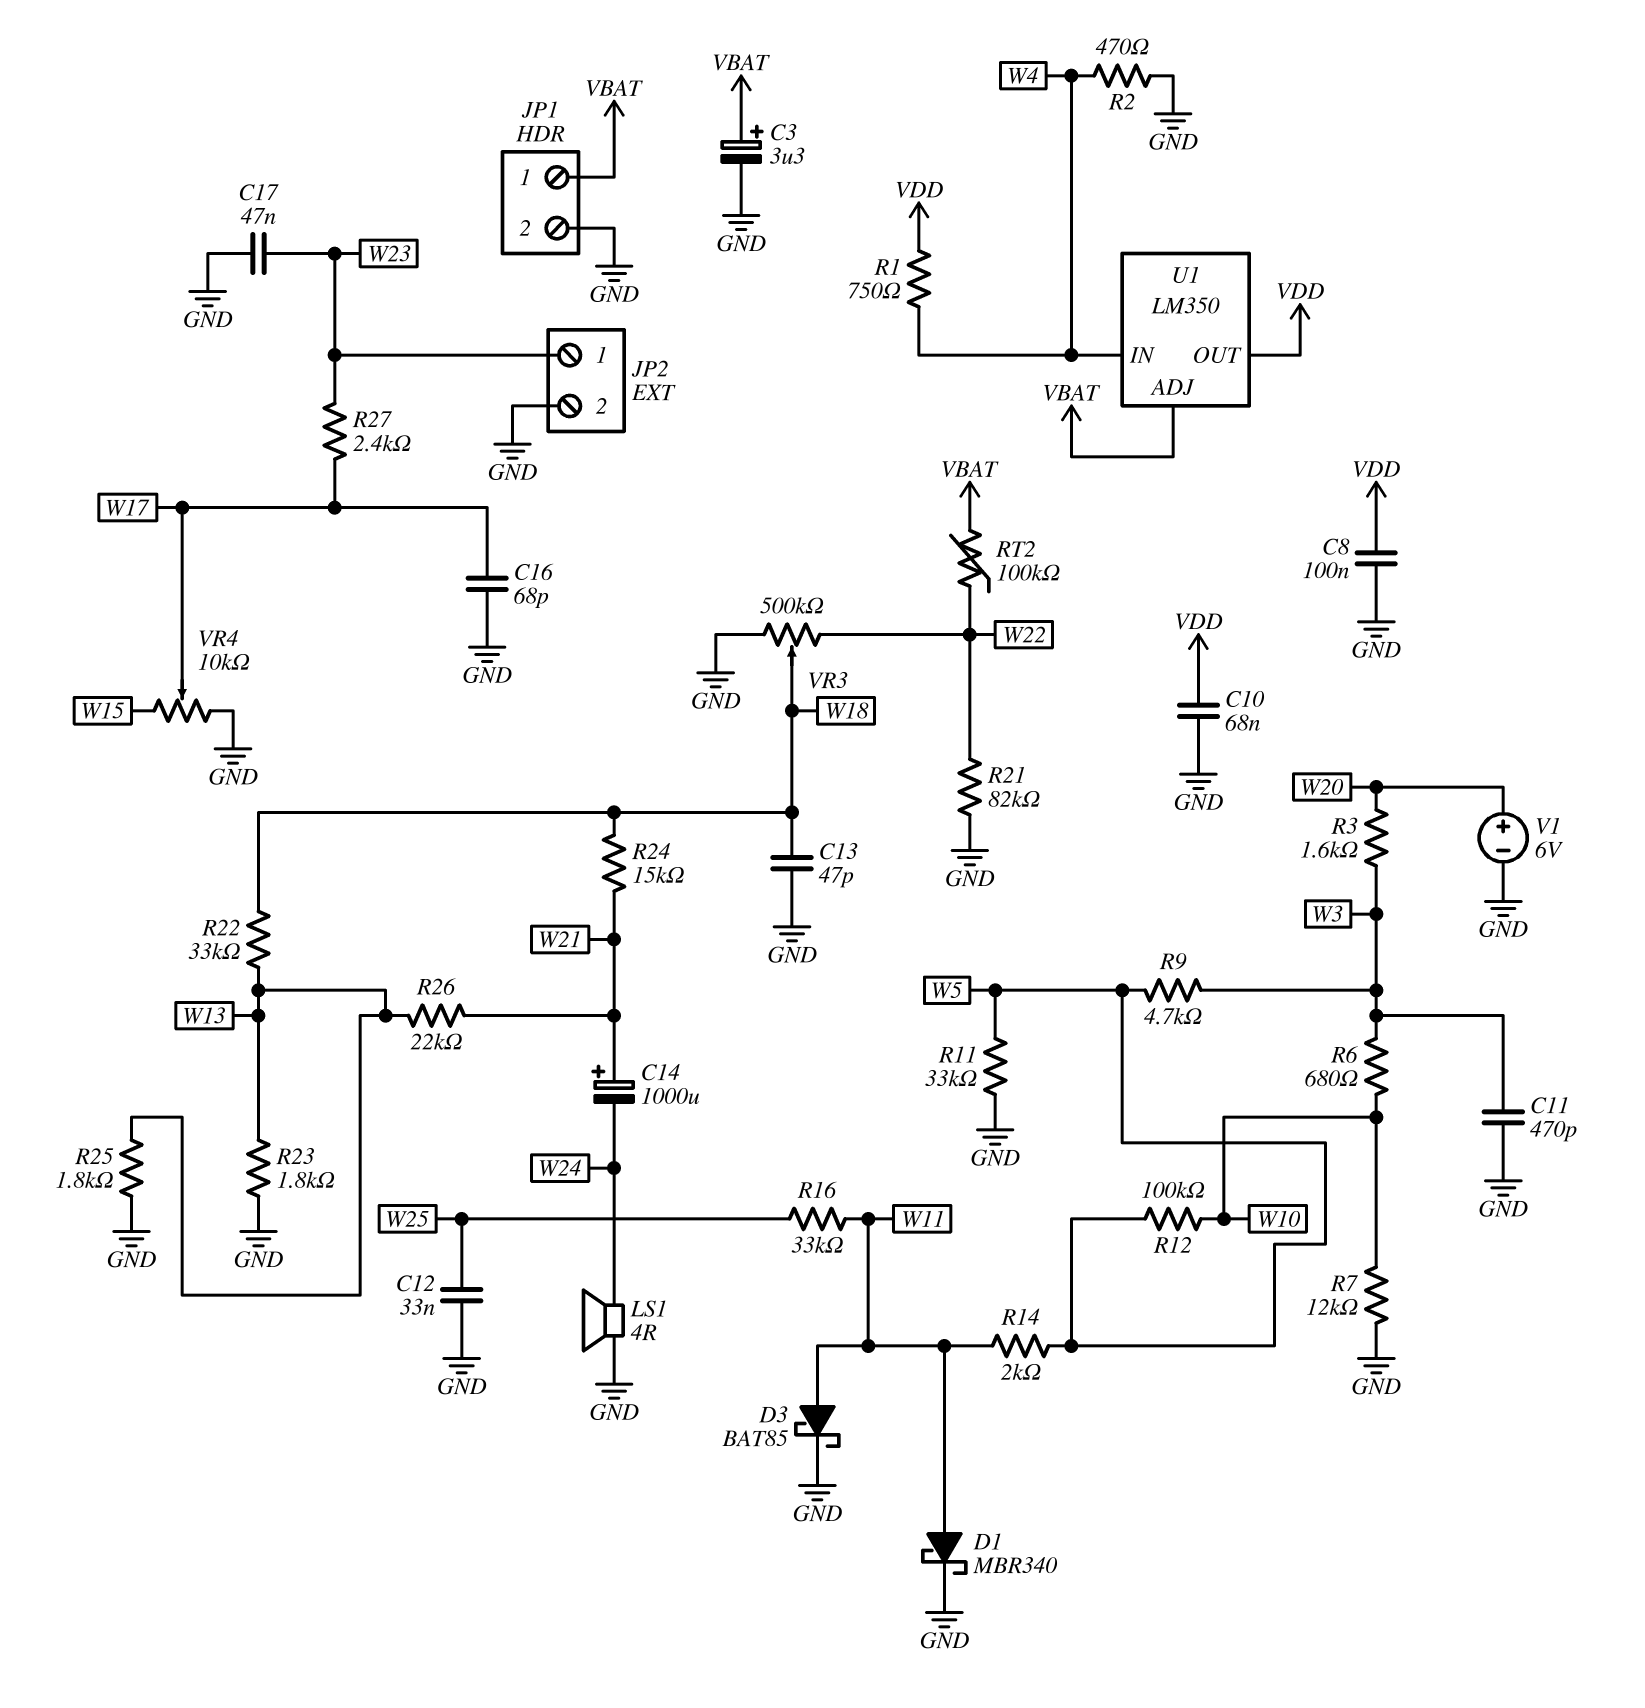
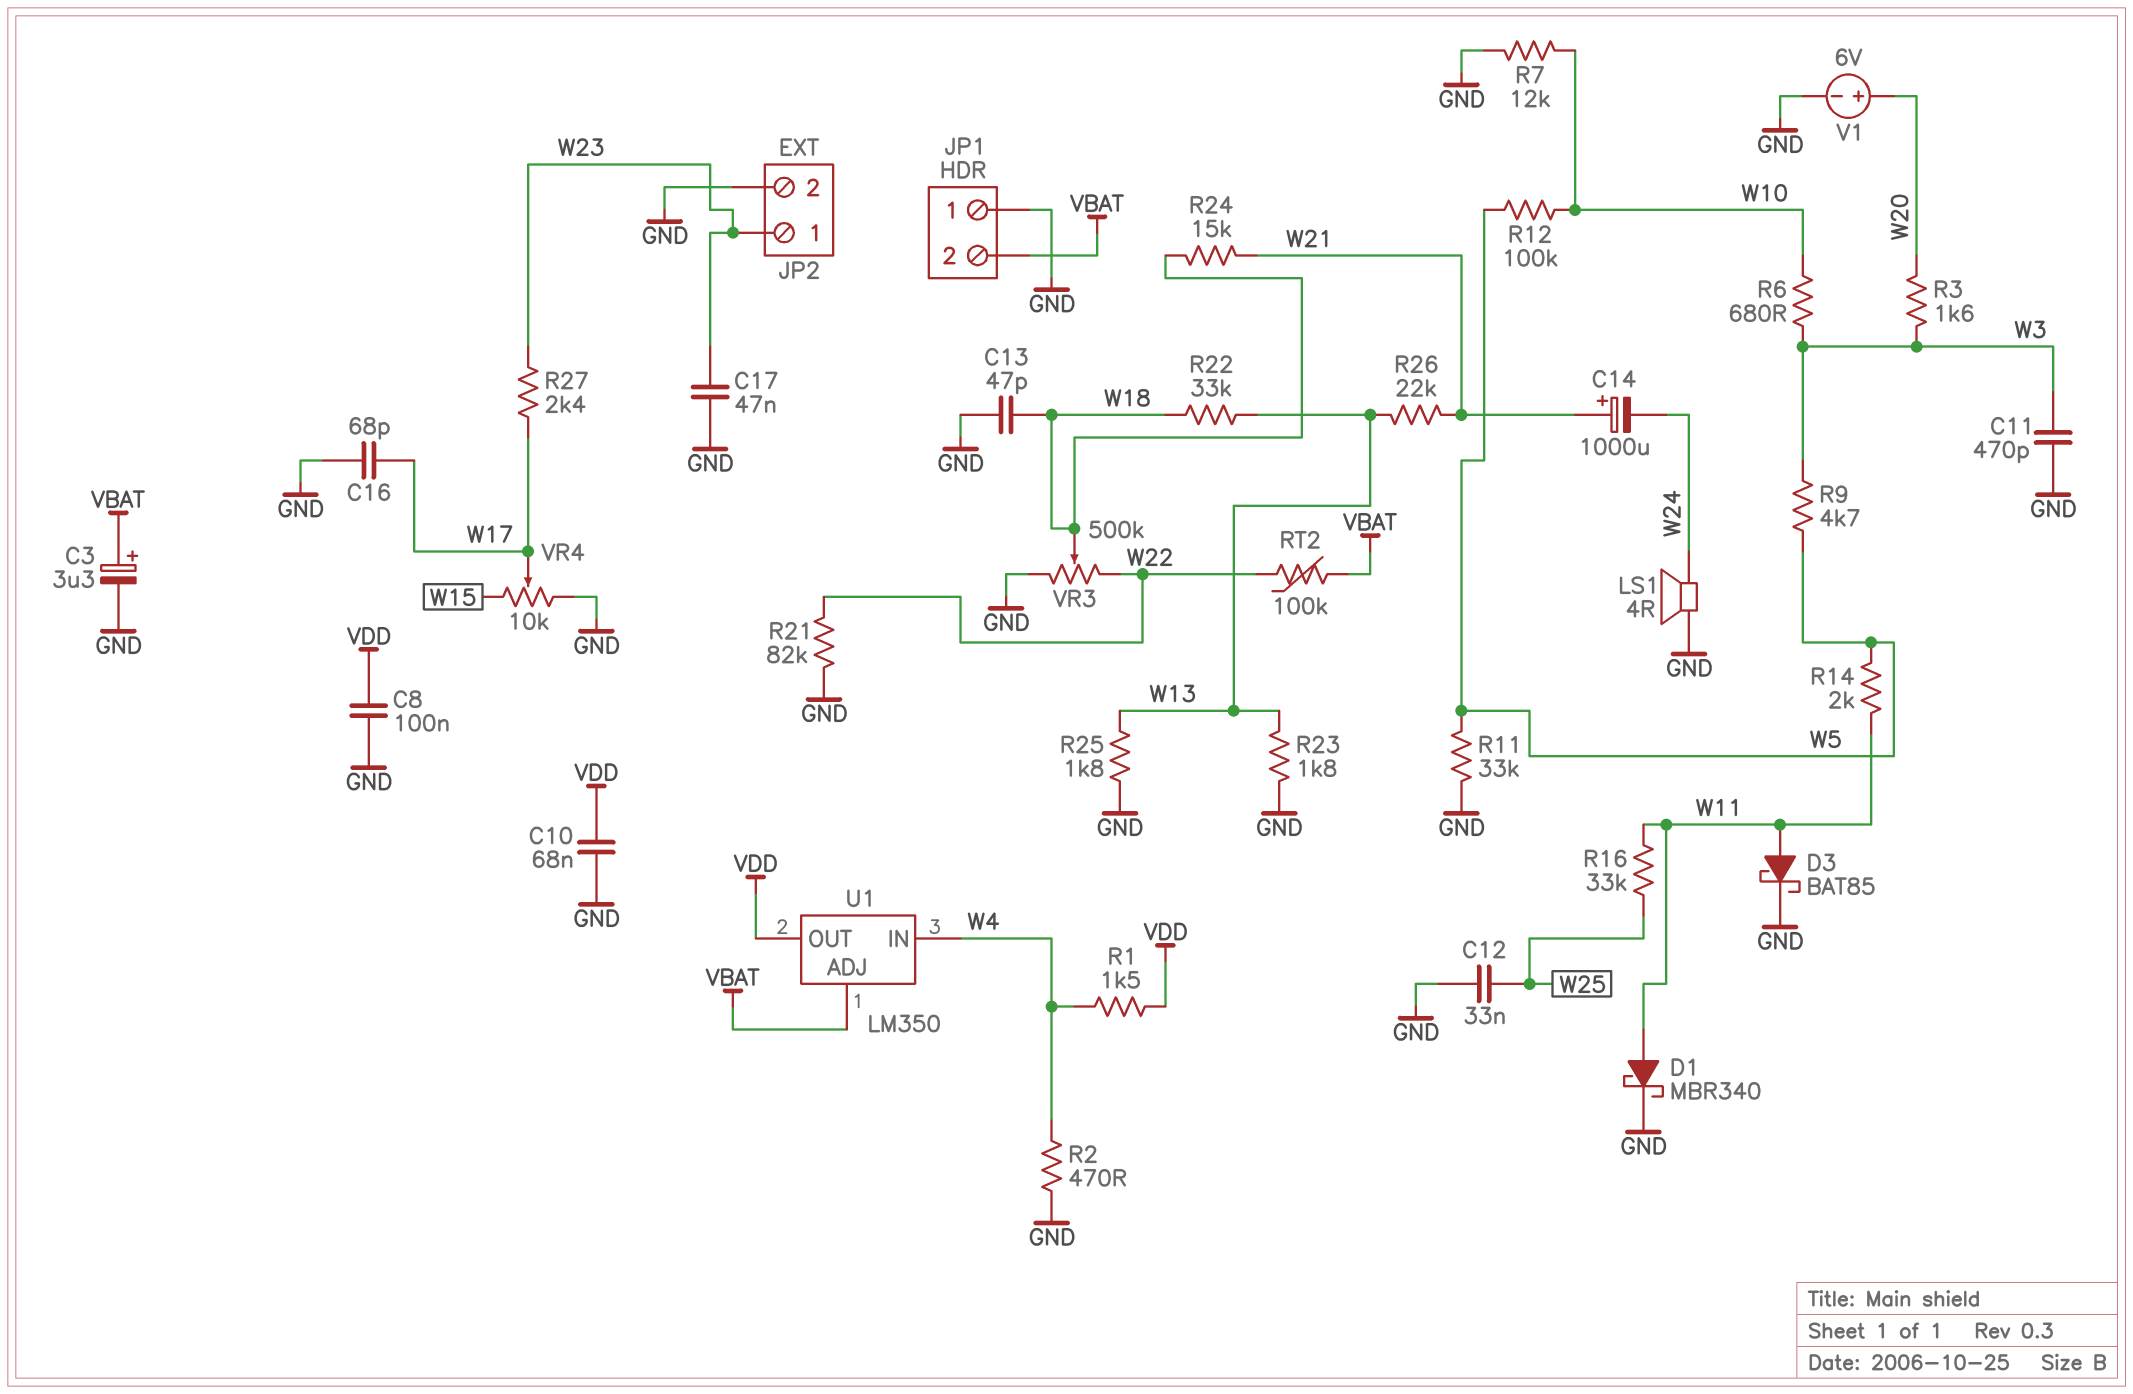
JP1 pin 1: VBAT -> GND
JP1 pin 2: GND -> VBAT
R1: 750 (VDD, W4) -> 1.5k (VDD, W4)

